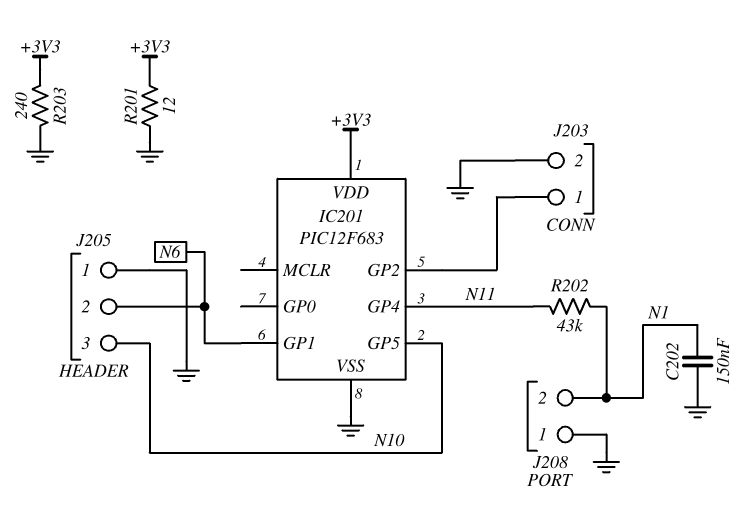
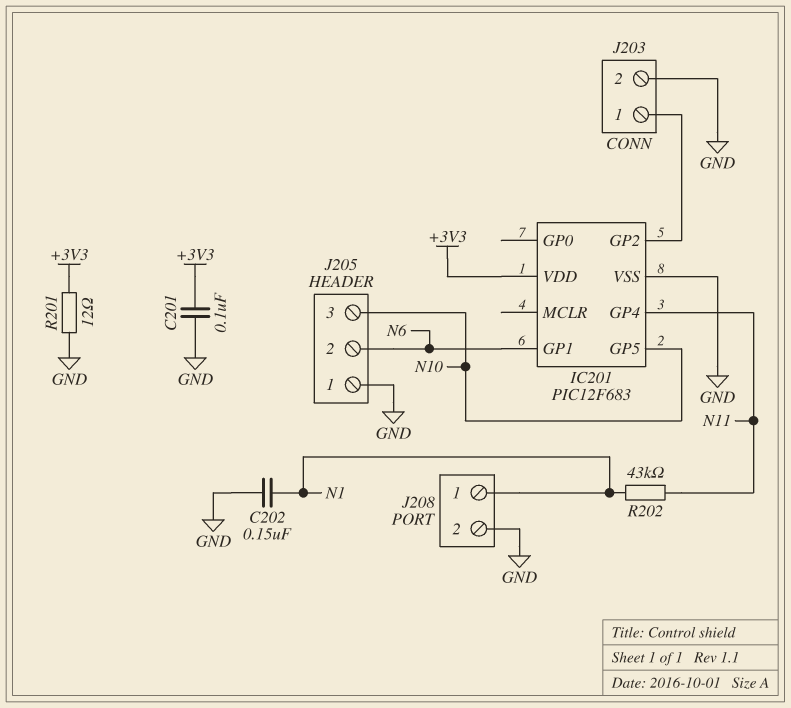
C201: none -> 100nF (+3V3, GND)
J208 pin 1: GND -> N1
J208 pin 2: N1 -> GND
R203: 240 (+3V3, GND) -> none

